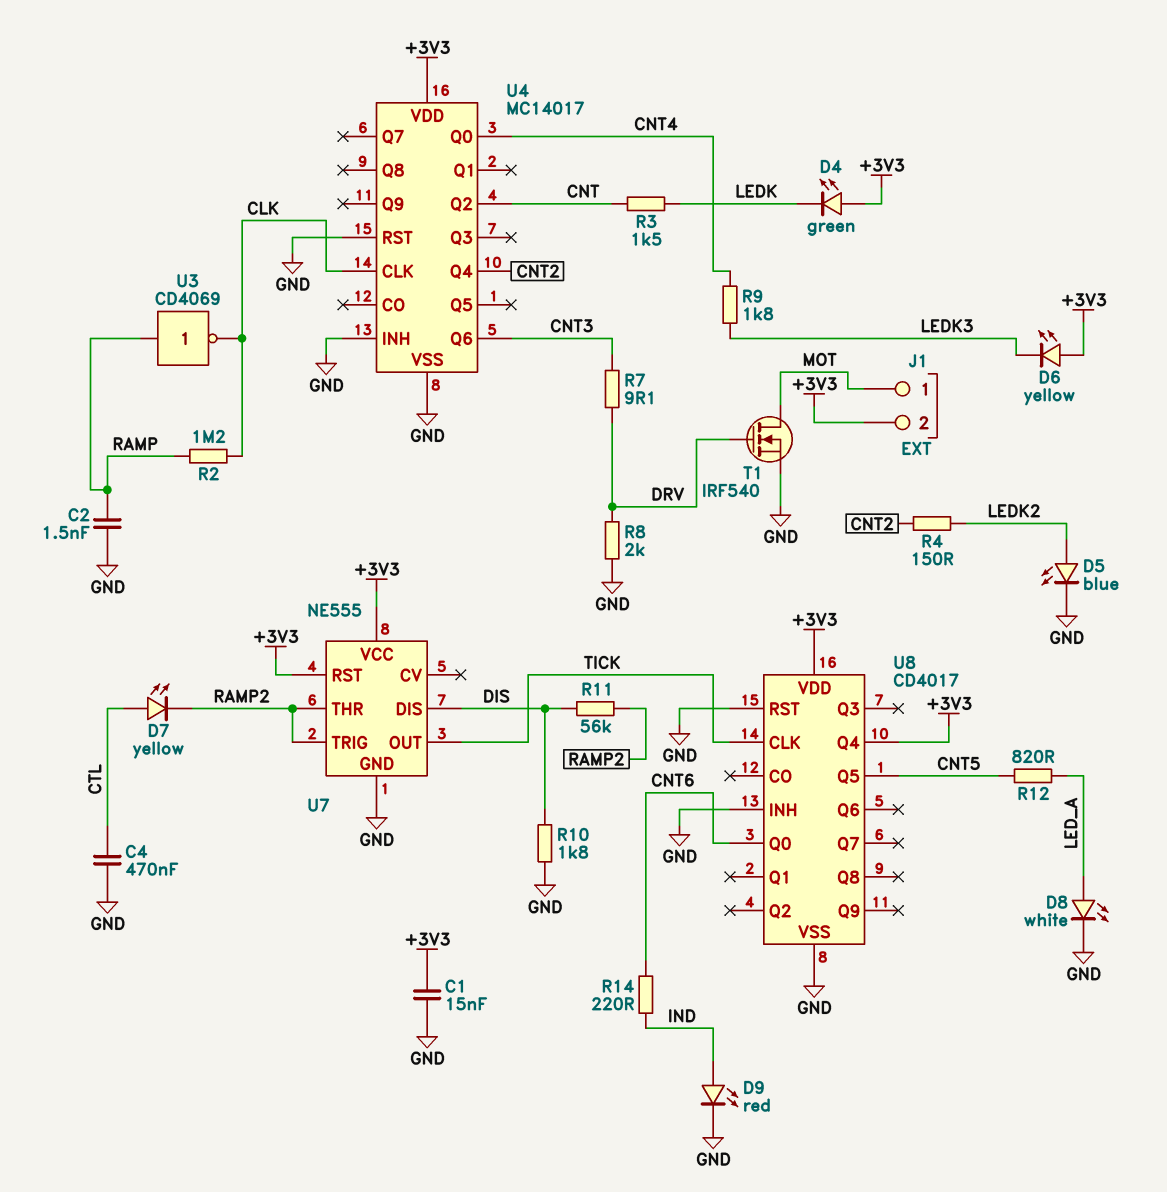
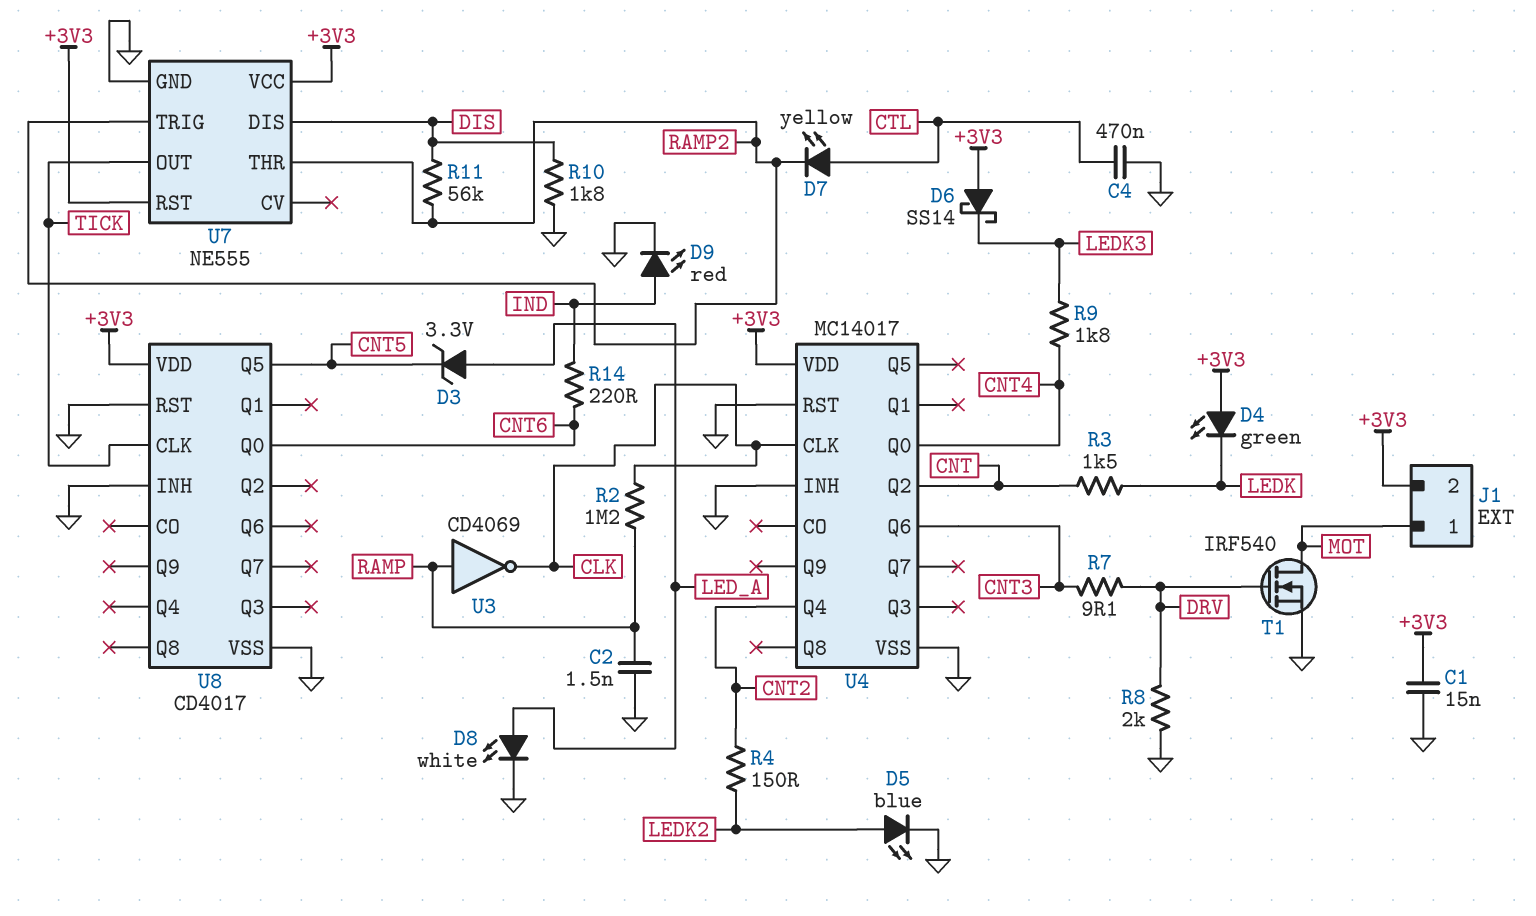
D3: none -> zener 3.3V (A LED_A, K CNT5)
D6: LED yellow (A +3V3, K LEDK3) -> schottky SS14 (A +3V3, K LEDK3)
R12: 820 (CNT5, LED_A) -> none
U8 pin Q4: +3V3 -> none

